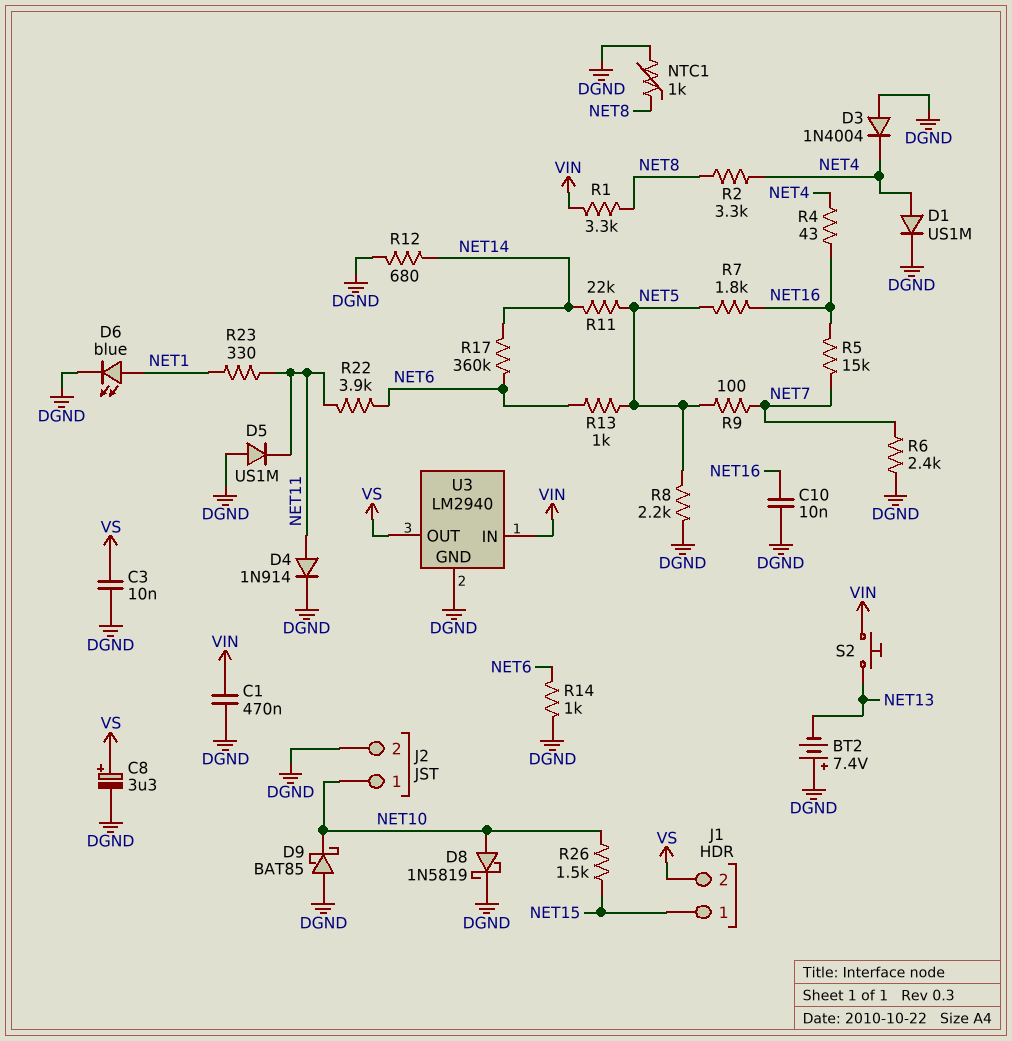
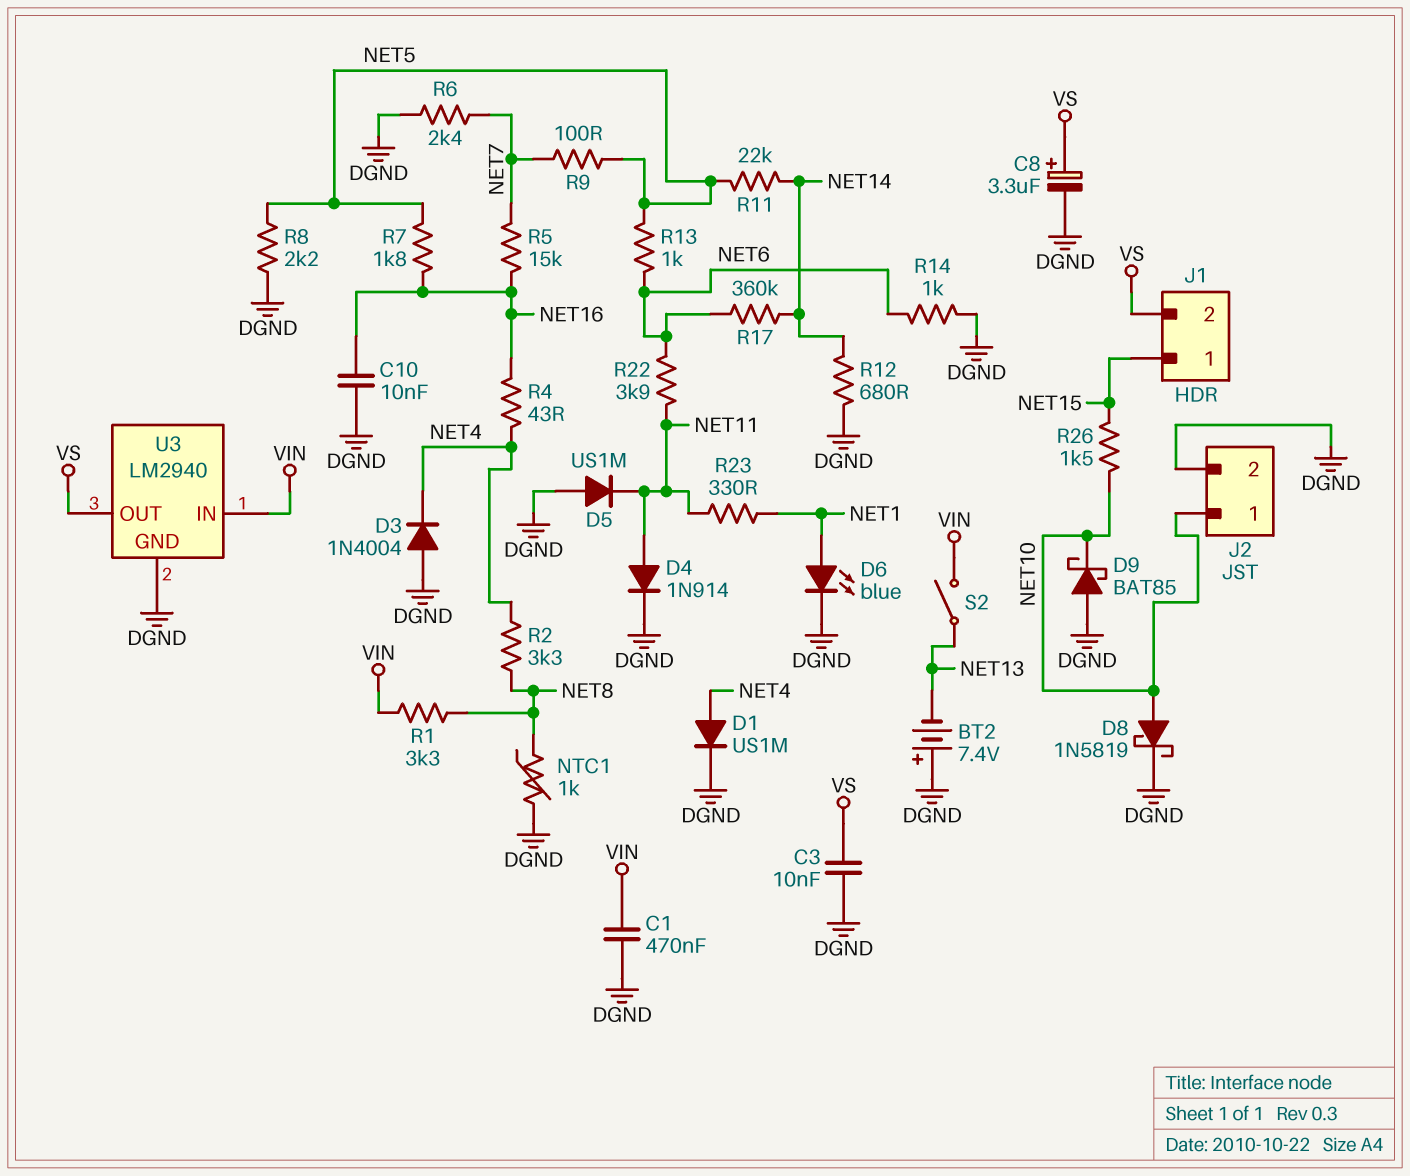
S2: button (NET13, VIN) -> switch (NET13, VIN)

